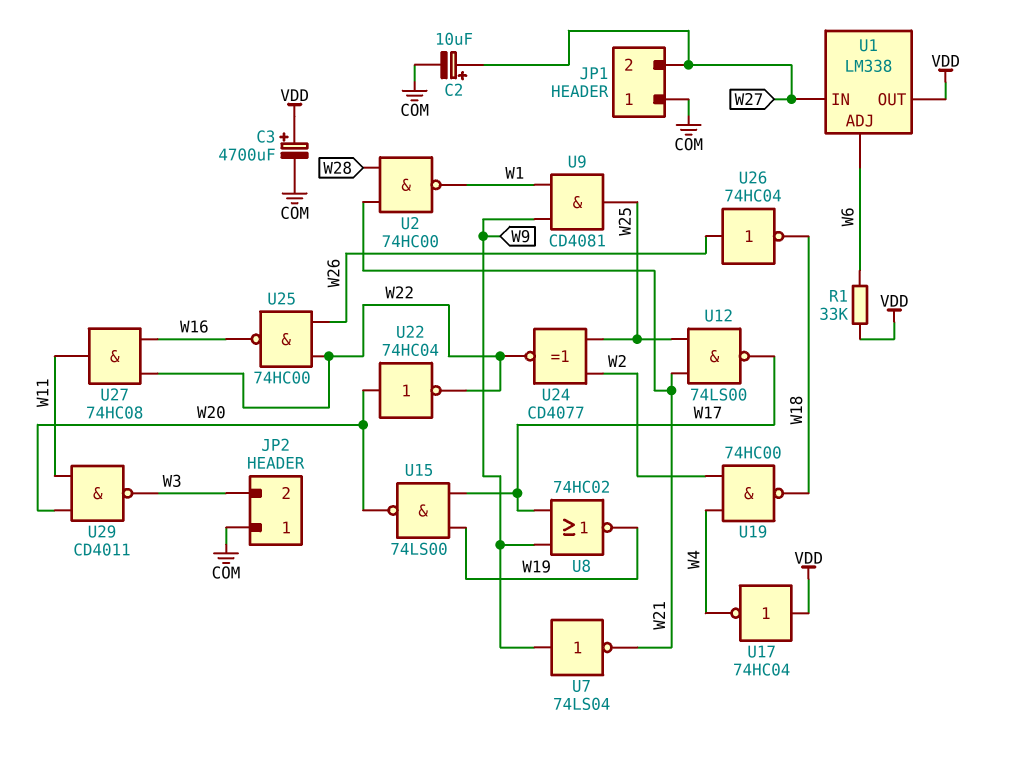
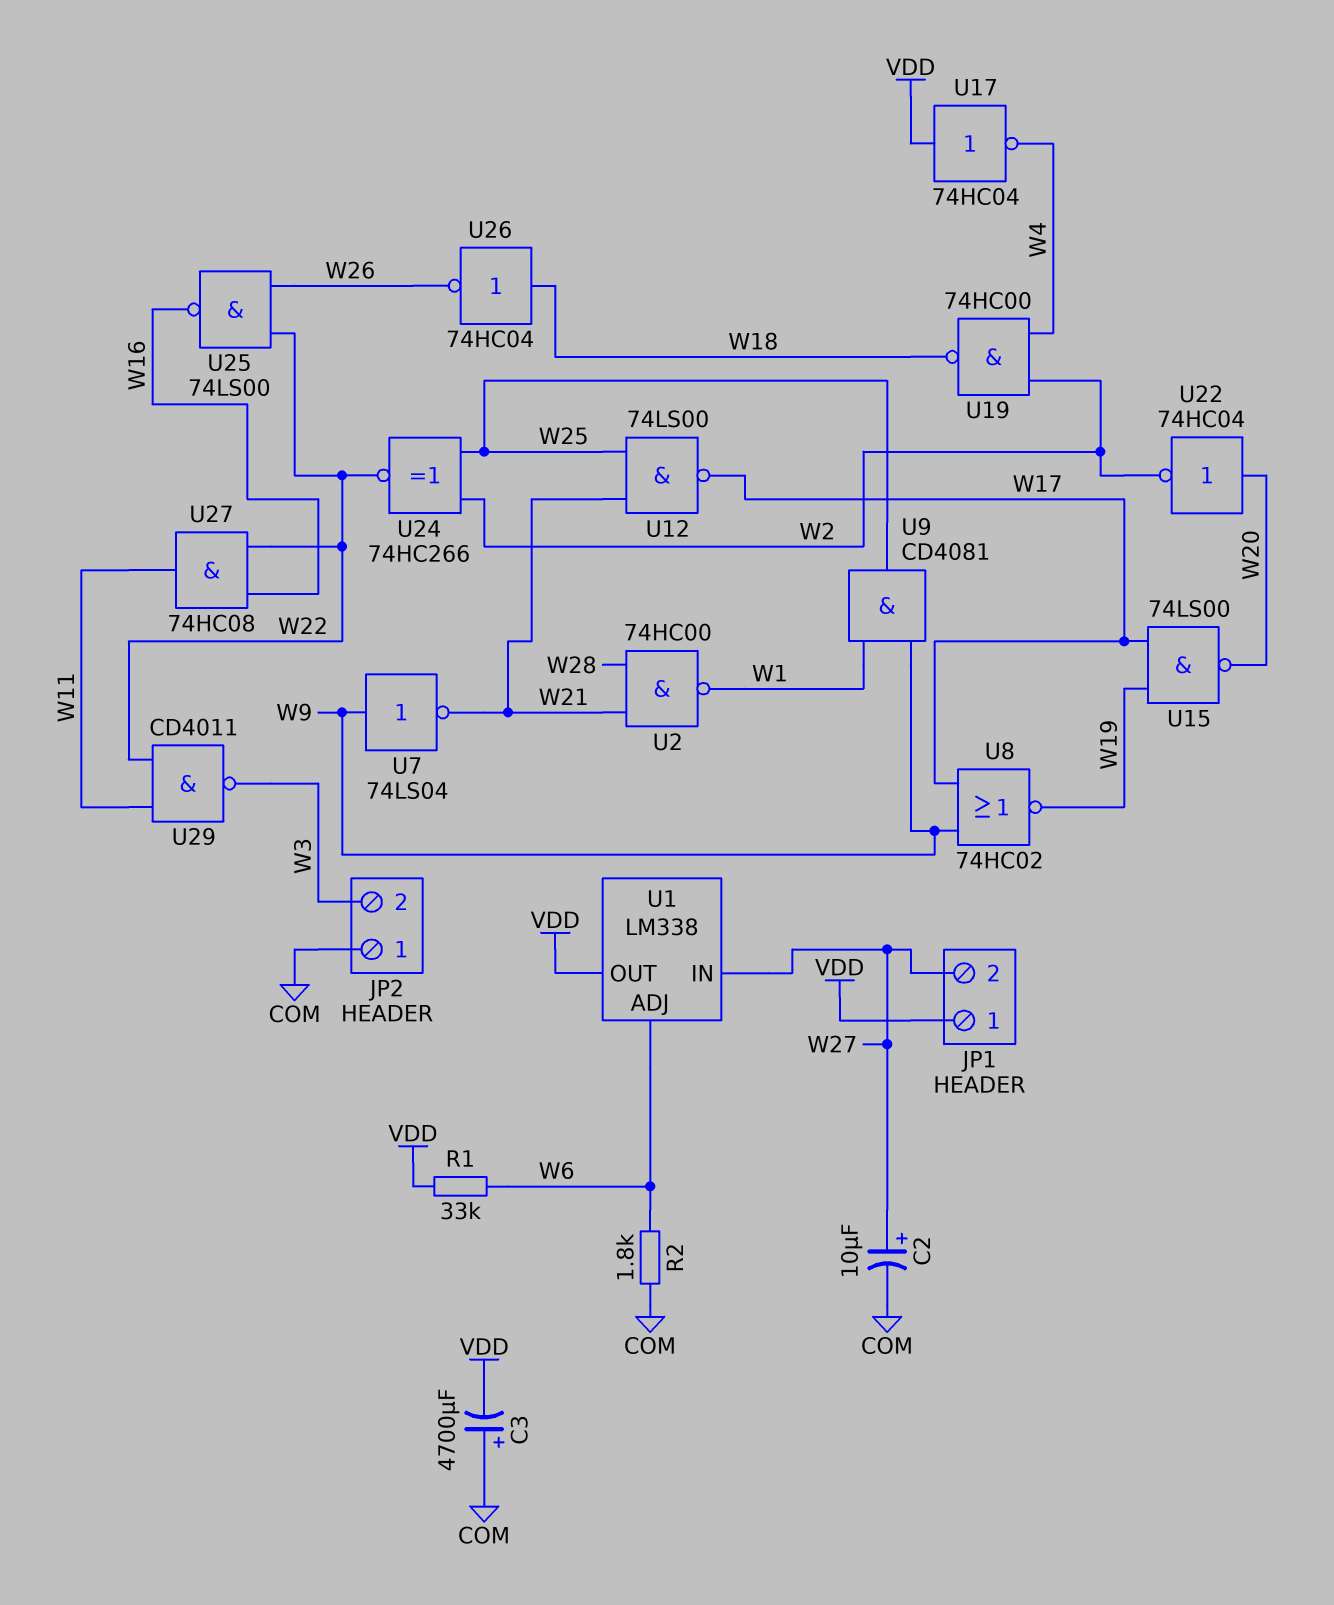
C3: 4700uF (plus VDD, minus COM) -> 4700uF (plus COM, minus VDD)
JP1 pin 1: COM -> VDD
R2: none -> 1.8k (COM, W6)
U22: NOT 74HC04 (in W20, out W22) -> NOT 74HC04 (in W20, out W2)
U24: XNOR CD4077 (in W2, in W25, out W22) -> XNOR 74HC266 (in W2, in W25, out W22)
U25: NAND 74HC00 (in W22, in W26, out W16) -> NAND 74LS00 (in W22, in W26, out W16)
U26: NOT 74HC04 (in W26, out W18) -> NOT 74HC04 (in W18, out W26)
U29: NAND CD4011 (in W11, in W20, out W3) -> NAND CD4011 (in W11, in W22, out W3)

